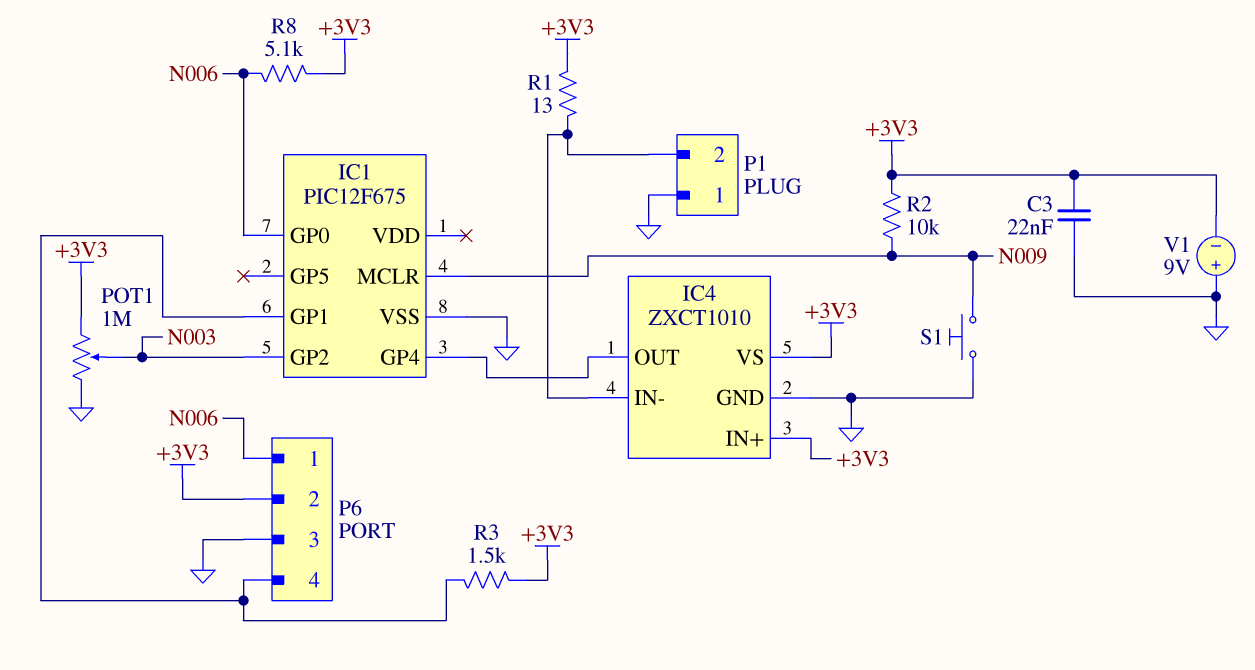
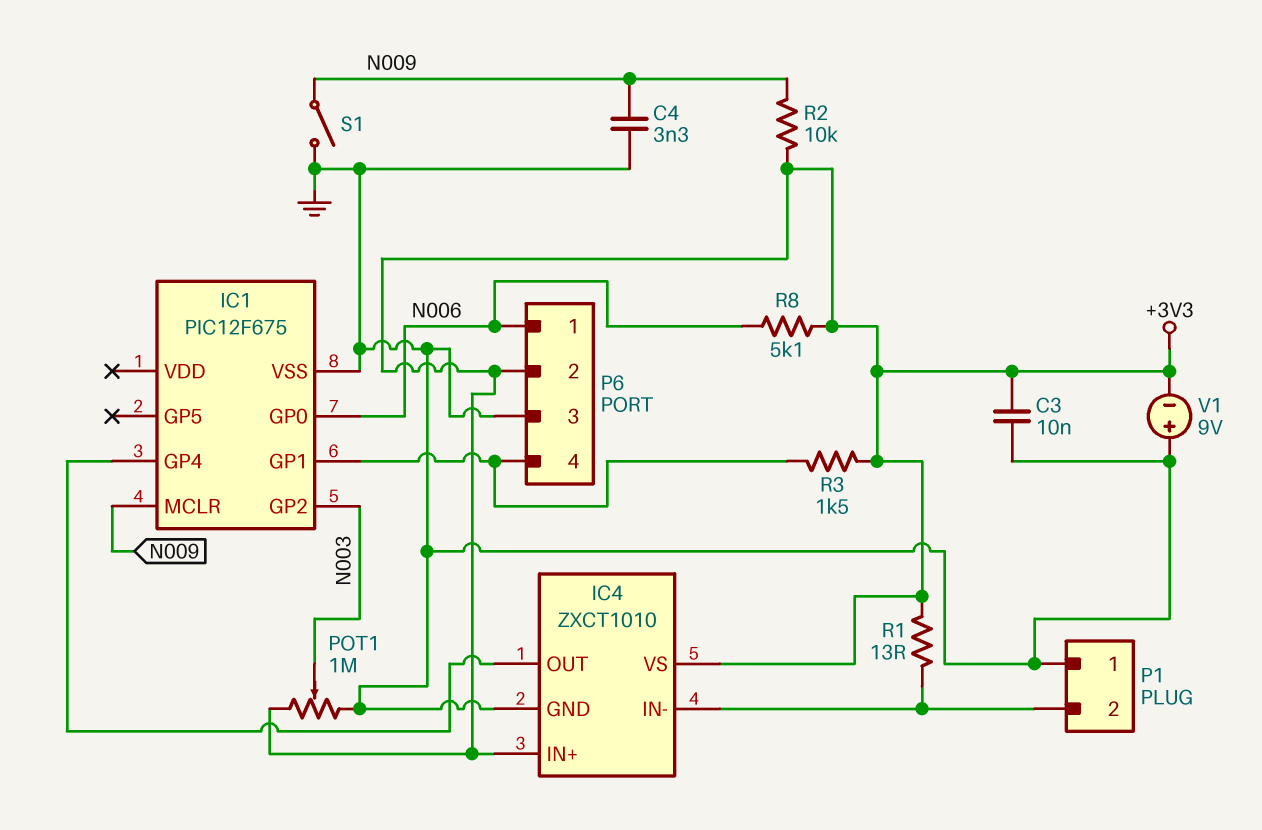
C3: 22nF (+3V3, GND) -> 10nF (+3V3, GND)
C4: none -> 3.3nF (GND, N009)
S1: button (GND, N009) -> switch (GND, N009)

